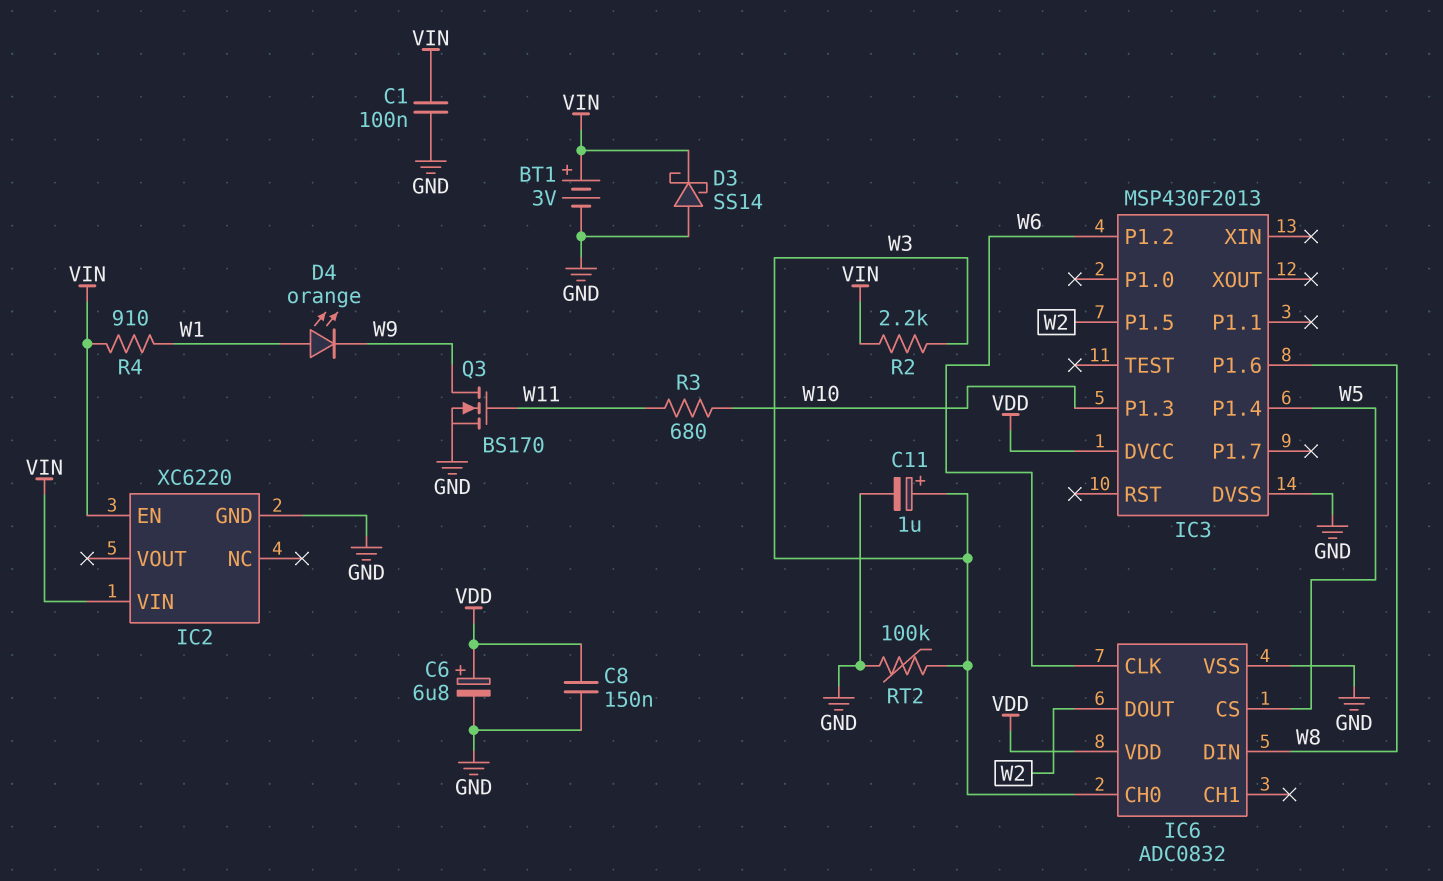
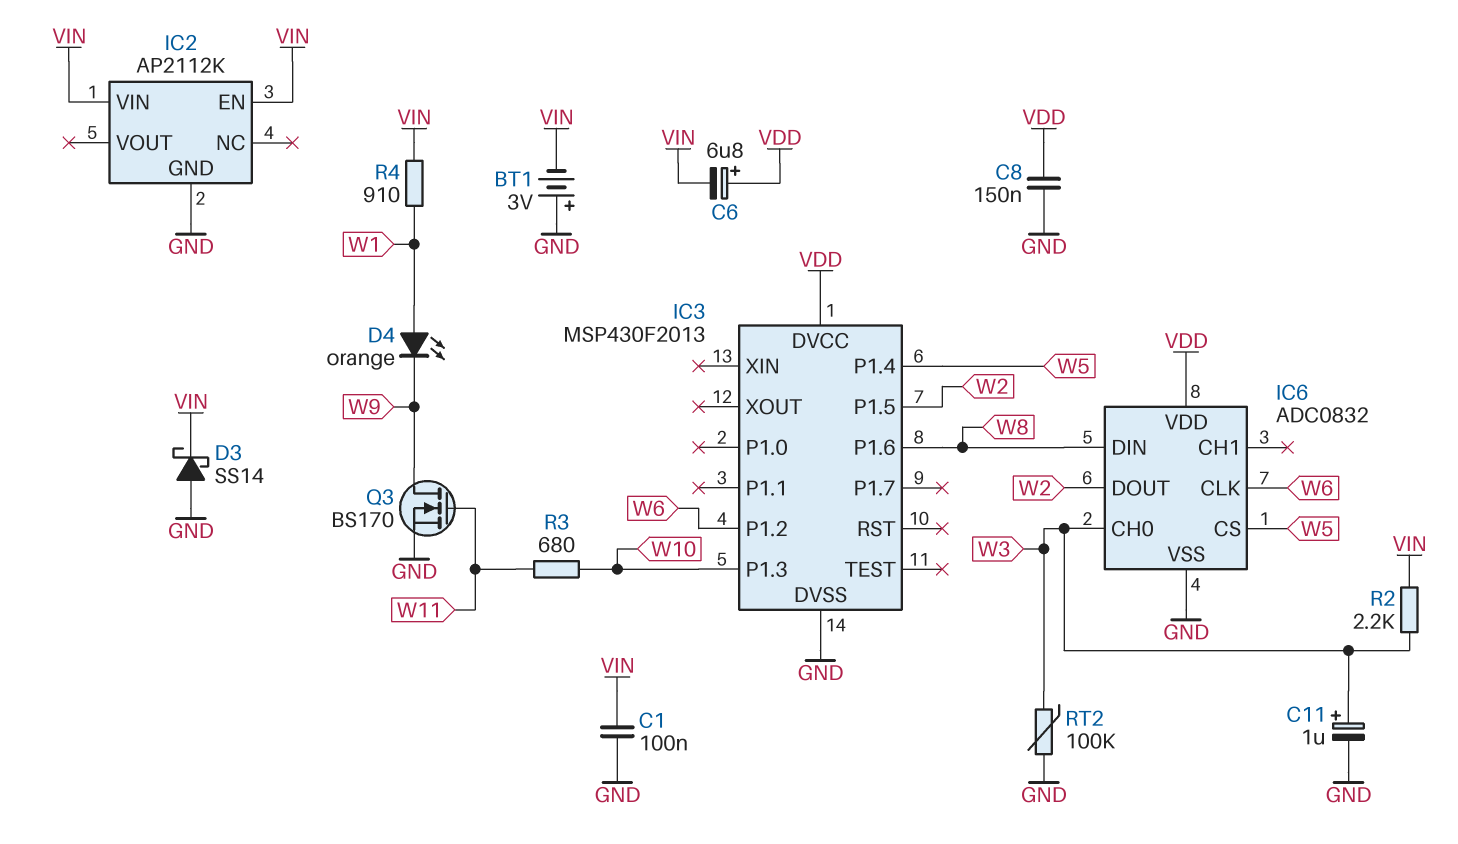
BT1: 3V (plus VIN, minus GND) -> 3V (plus GND, minus VIN)
C6: 6.8uF (plus VDD, minus GND) -> 6.8uF (plus VDD, minus VIN)
IC2: XC6220 -> AP2112K

